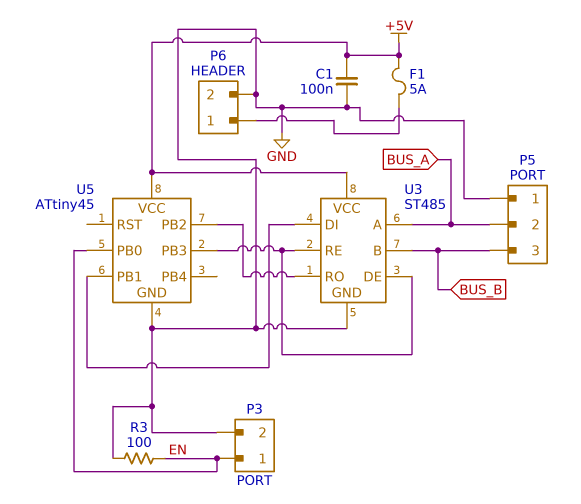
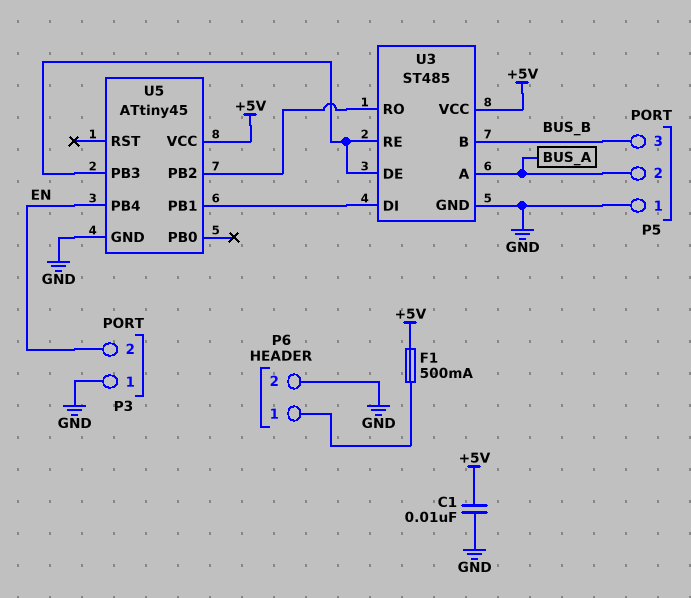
C1: 100nF (+5V, GND) -> 10nF (+5V, GND)
F1: 5A (+5V, P6/1) -> 500mA (+5V, P6/1)
P3 pin 1: EN -> GND
P3 pin 2: GND -> EN
R3: 100 (EN, GND) -> none
U5 pin PB0: EN -> none
U5 pin PB4: none -> EN

